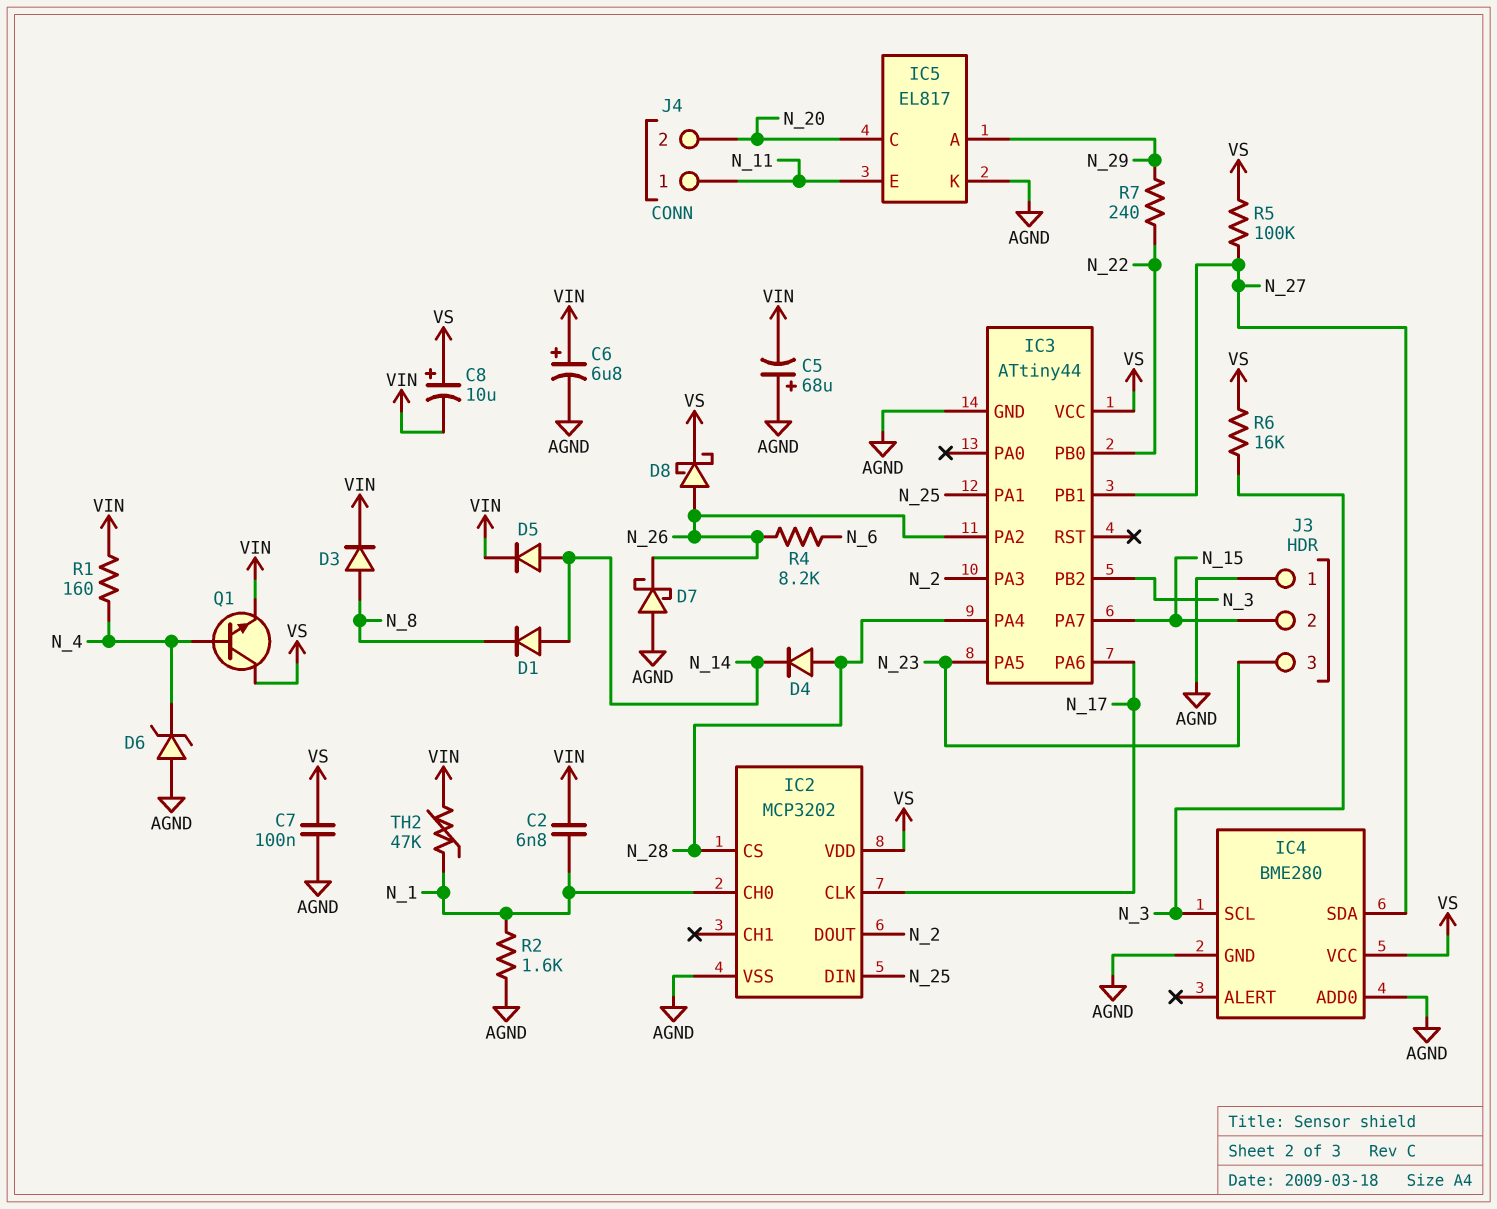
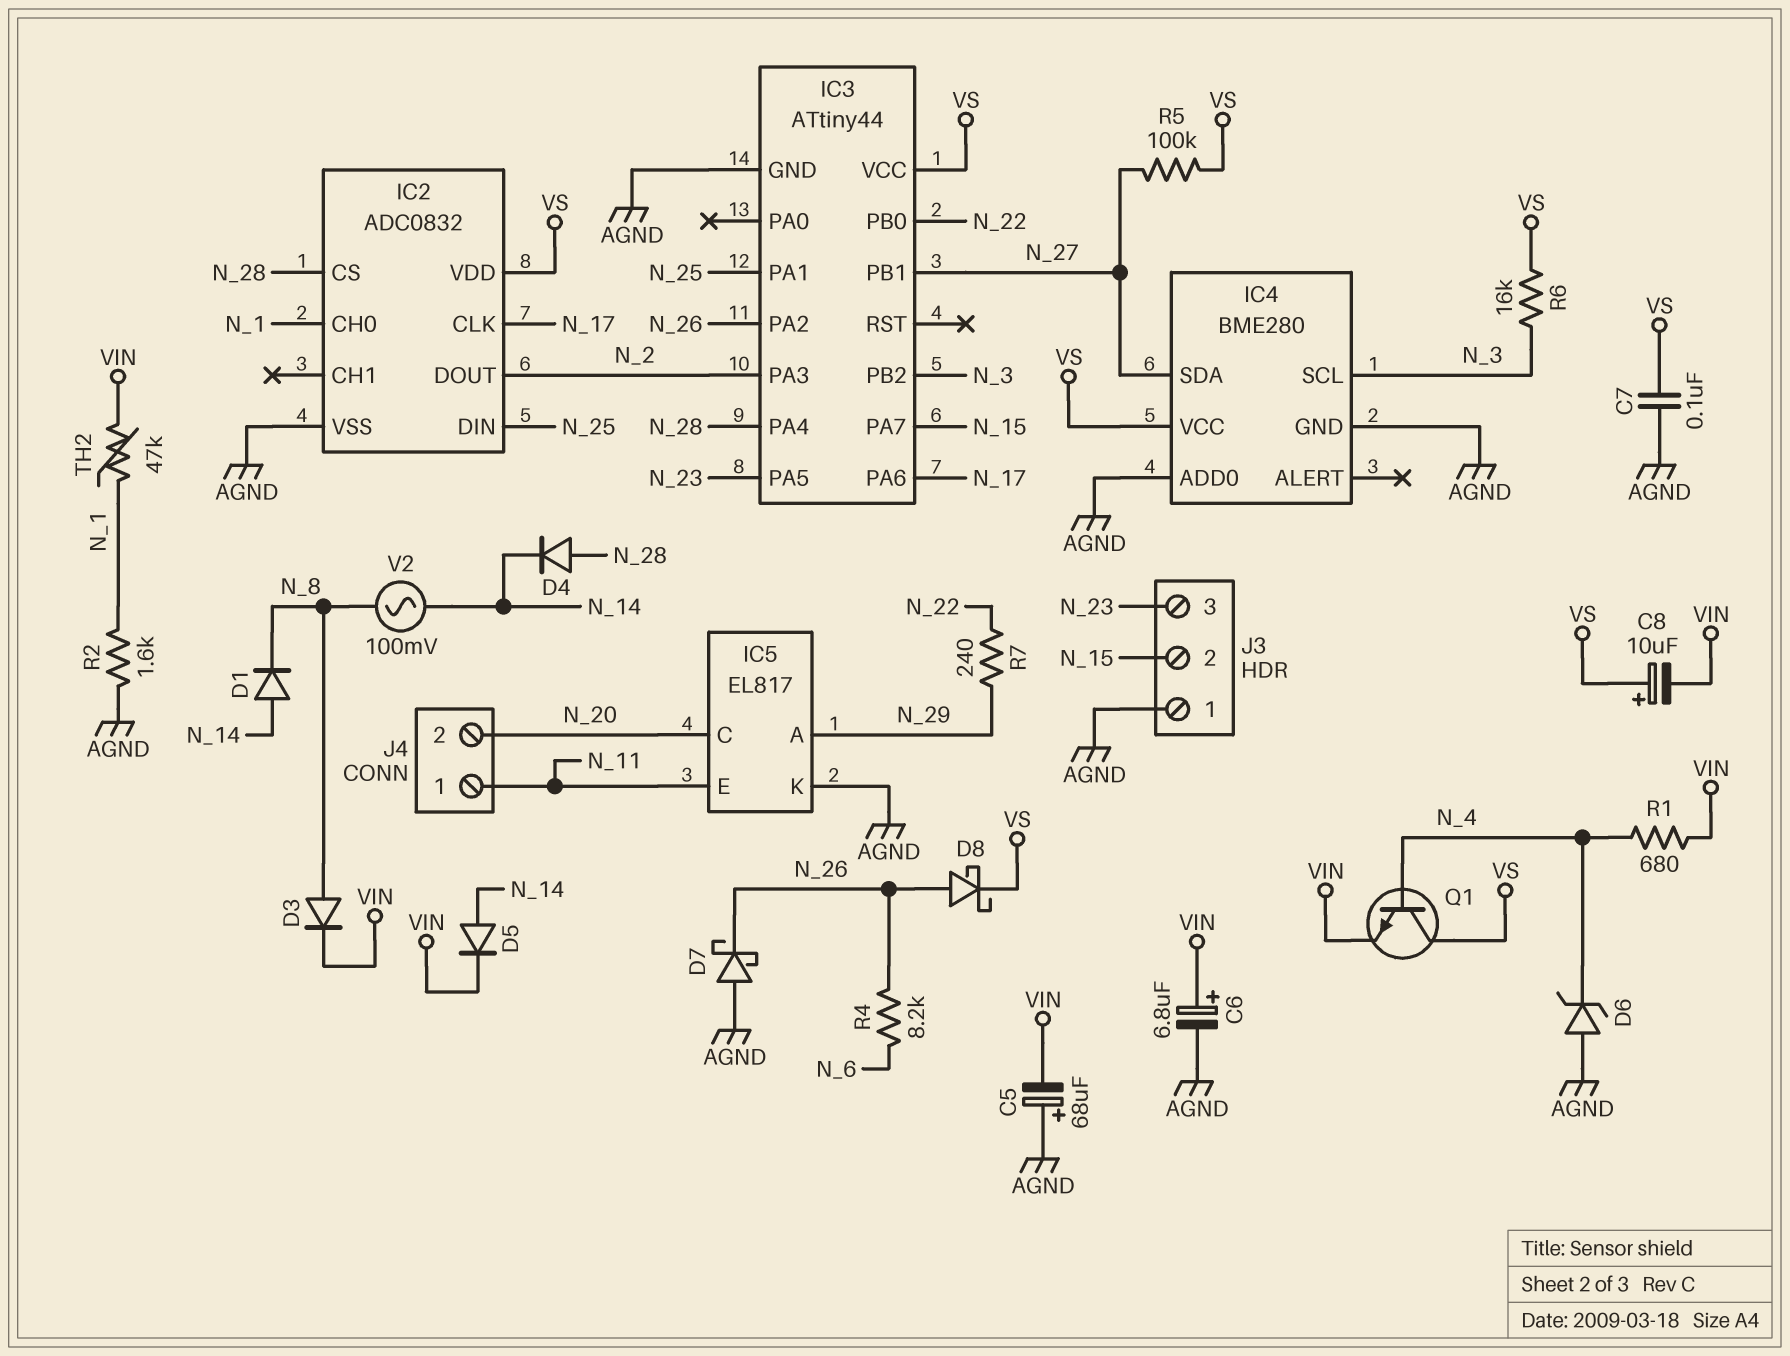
C2: 6.8nF (N_1, VIN) -> none
IC2: MCP3202 -> ADC0832
R1: 160 (N_4, VIN) -> 680 (N_4, VIN)
V2: none -> AC 100mV (N_8, N_14)

